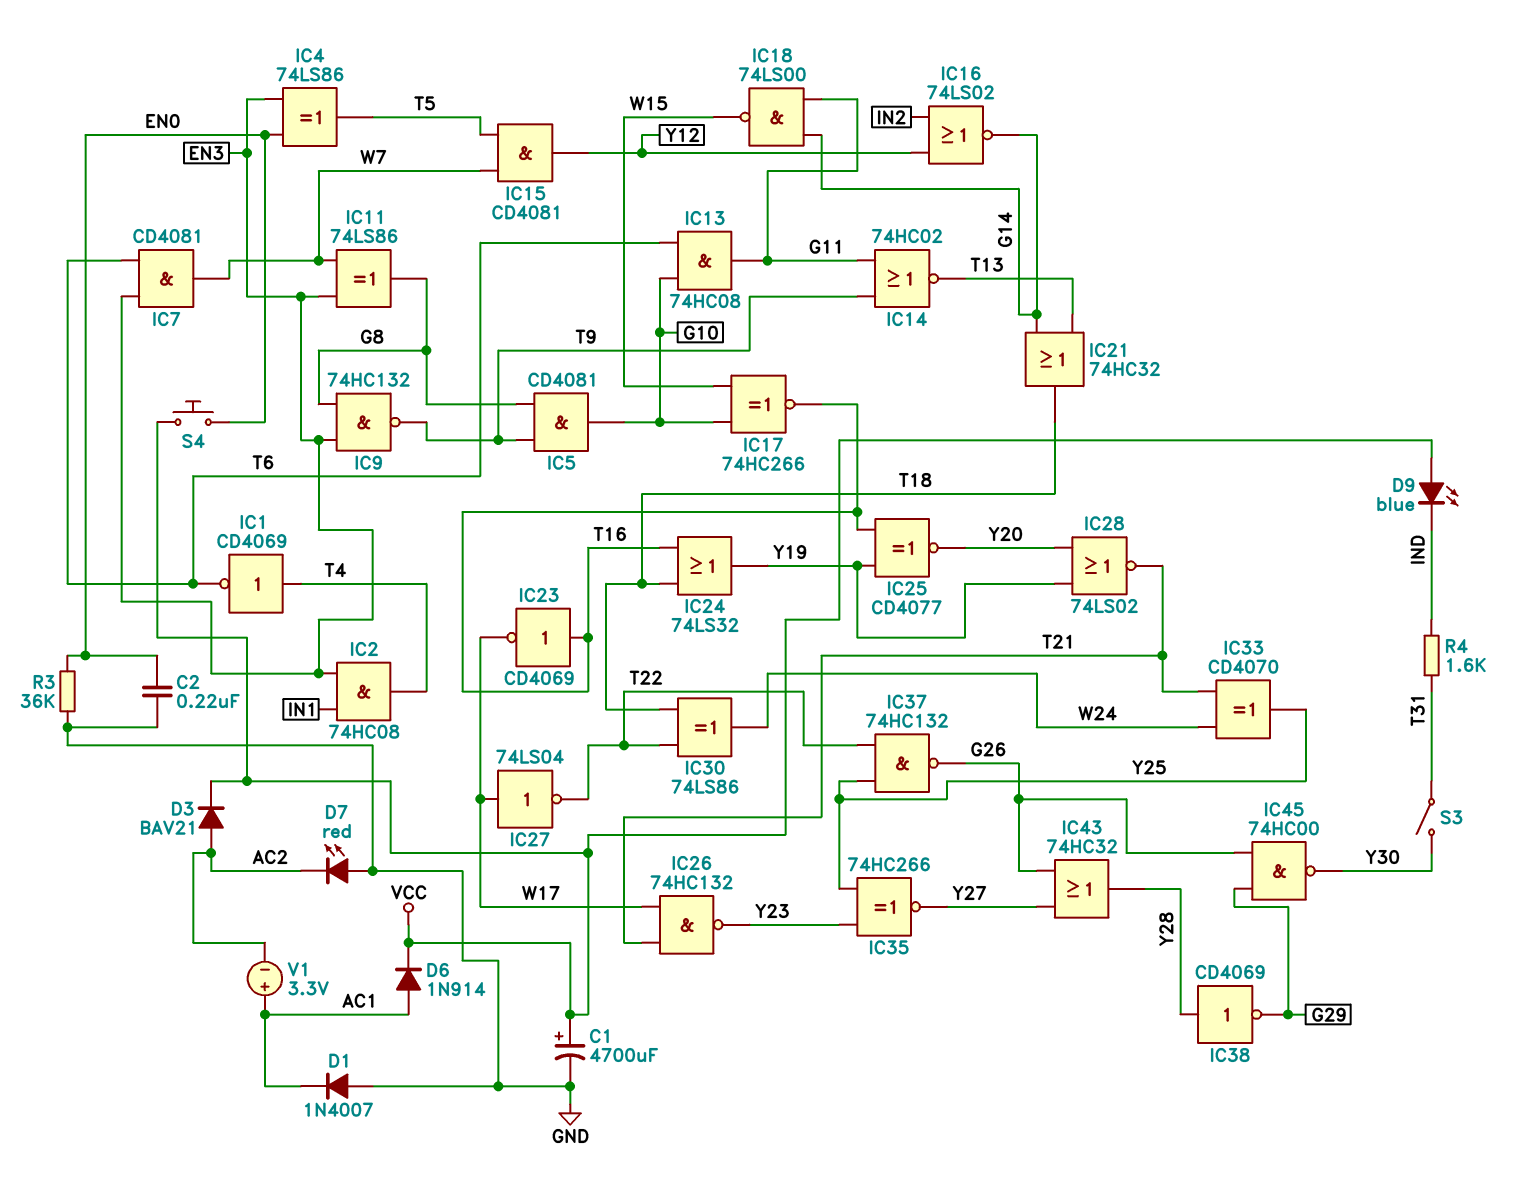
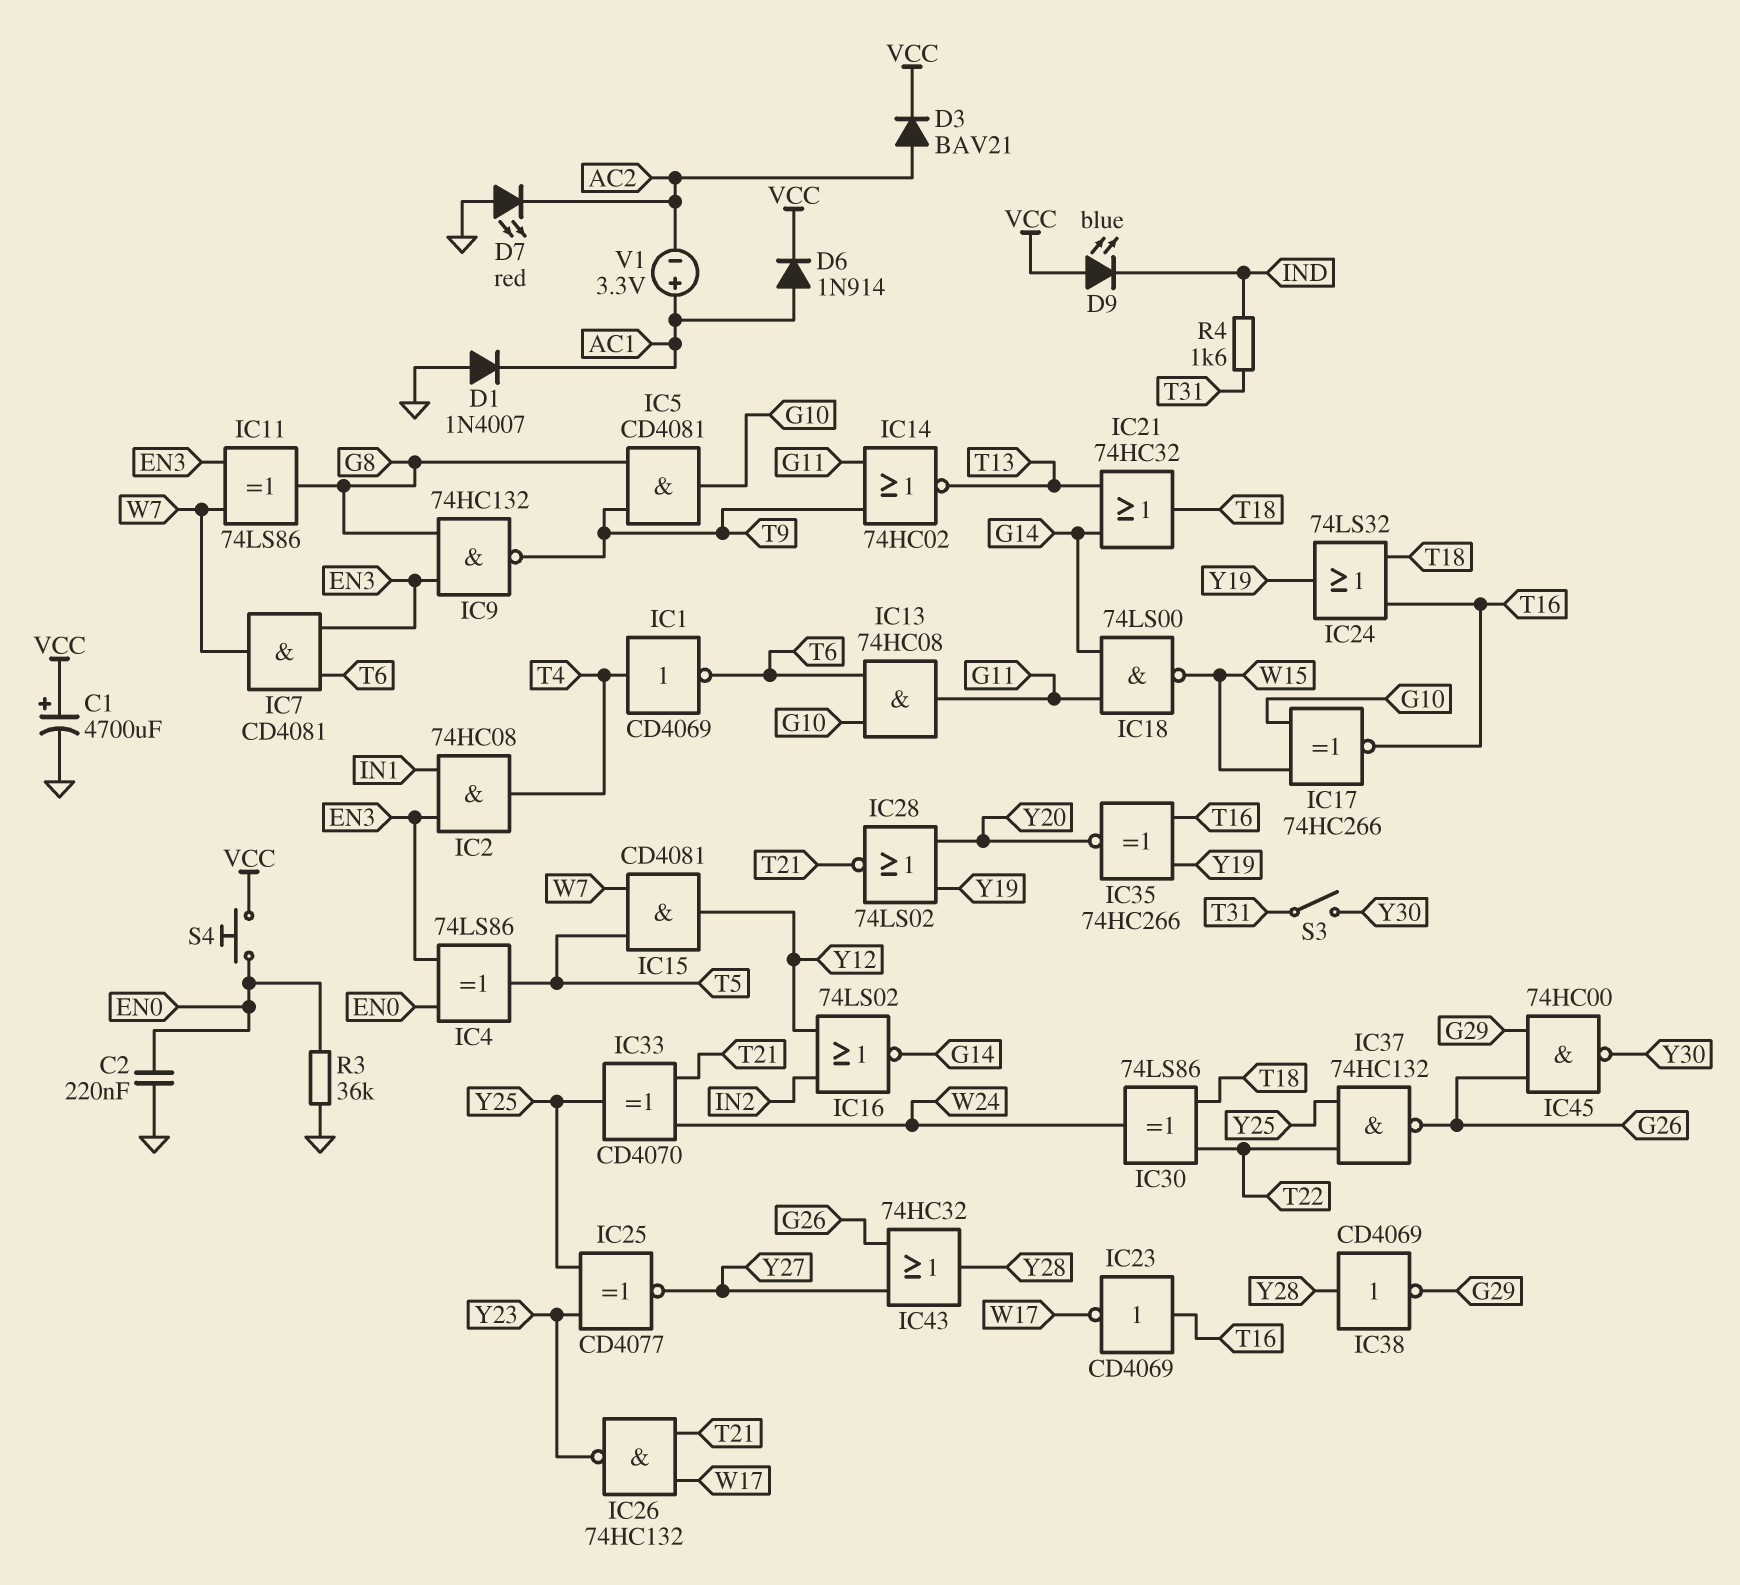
IC25: XNOR CD4077 (in T16, in Y19, out Y20) -> XNOR CD4077 (in Y23, in Y25, out Y27)
IC27: NOT 74LS04 (in W17, out T22) -> none
IC35: XNOR 74HC266 (in Y23, in Y25, out Y27) -> XNOR 74HC266 (in T16, in Y19, out Y20)

